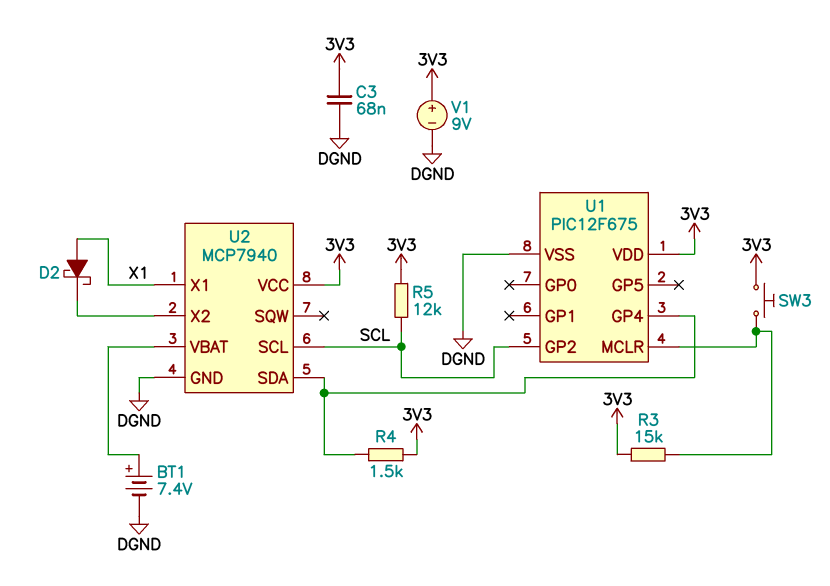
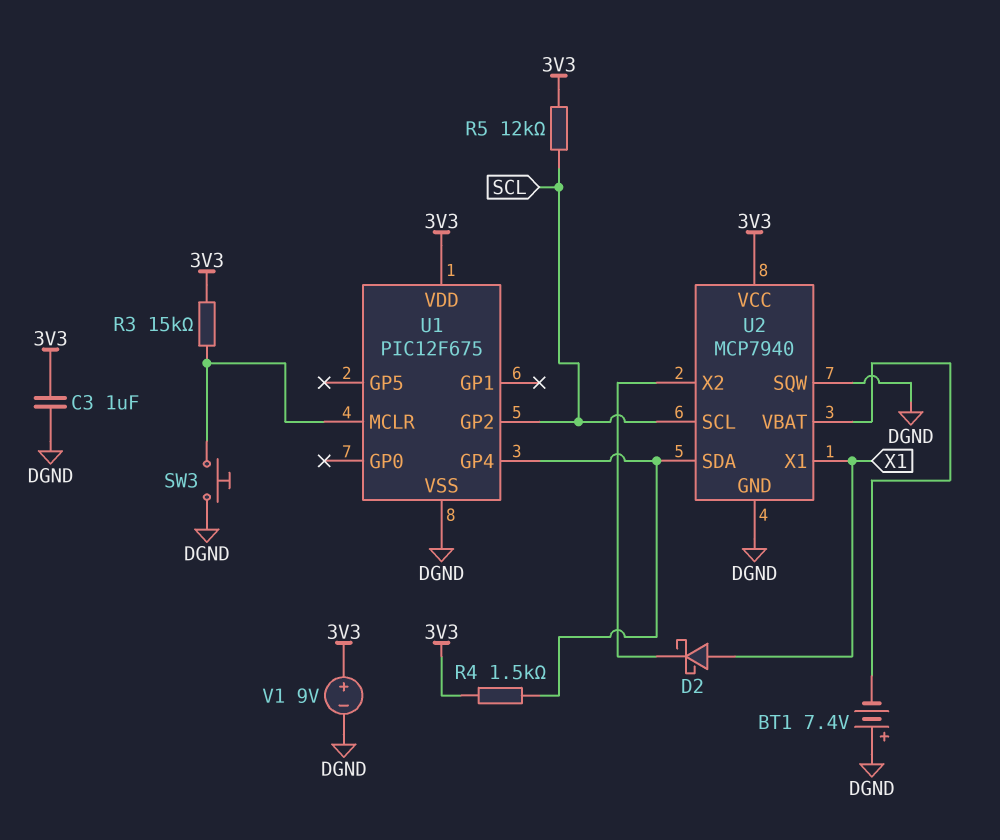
BT1: 7.4V (plus U2/VBAT, minus DGND) -> 7.4V (plus DGND, minus U2/VBAT)
C3: 68nF (3V3, DGND) -> 1uF (3V3, DGND)
SW3: button (3V3, U1/MCLR) -> button (DGND, U1/MCLR)
U2 pin SQW: none -> DGND

